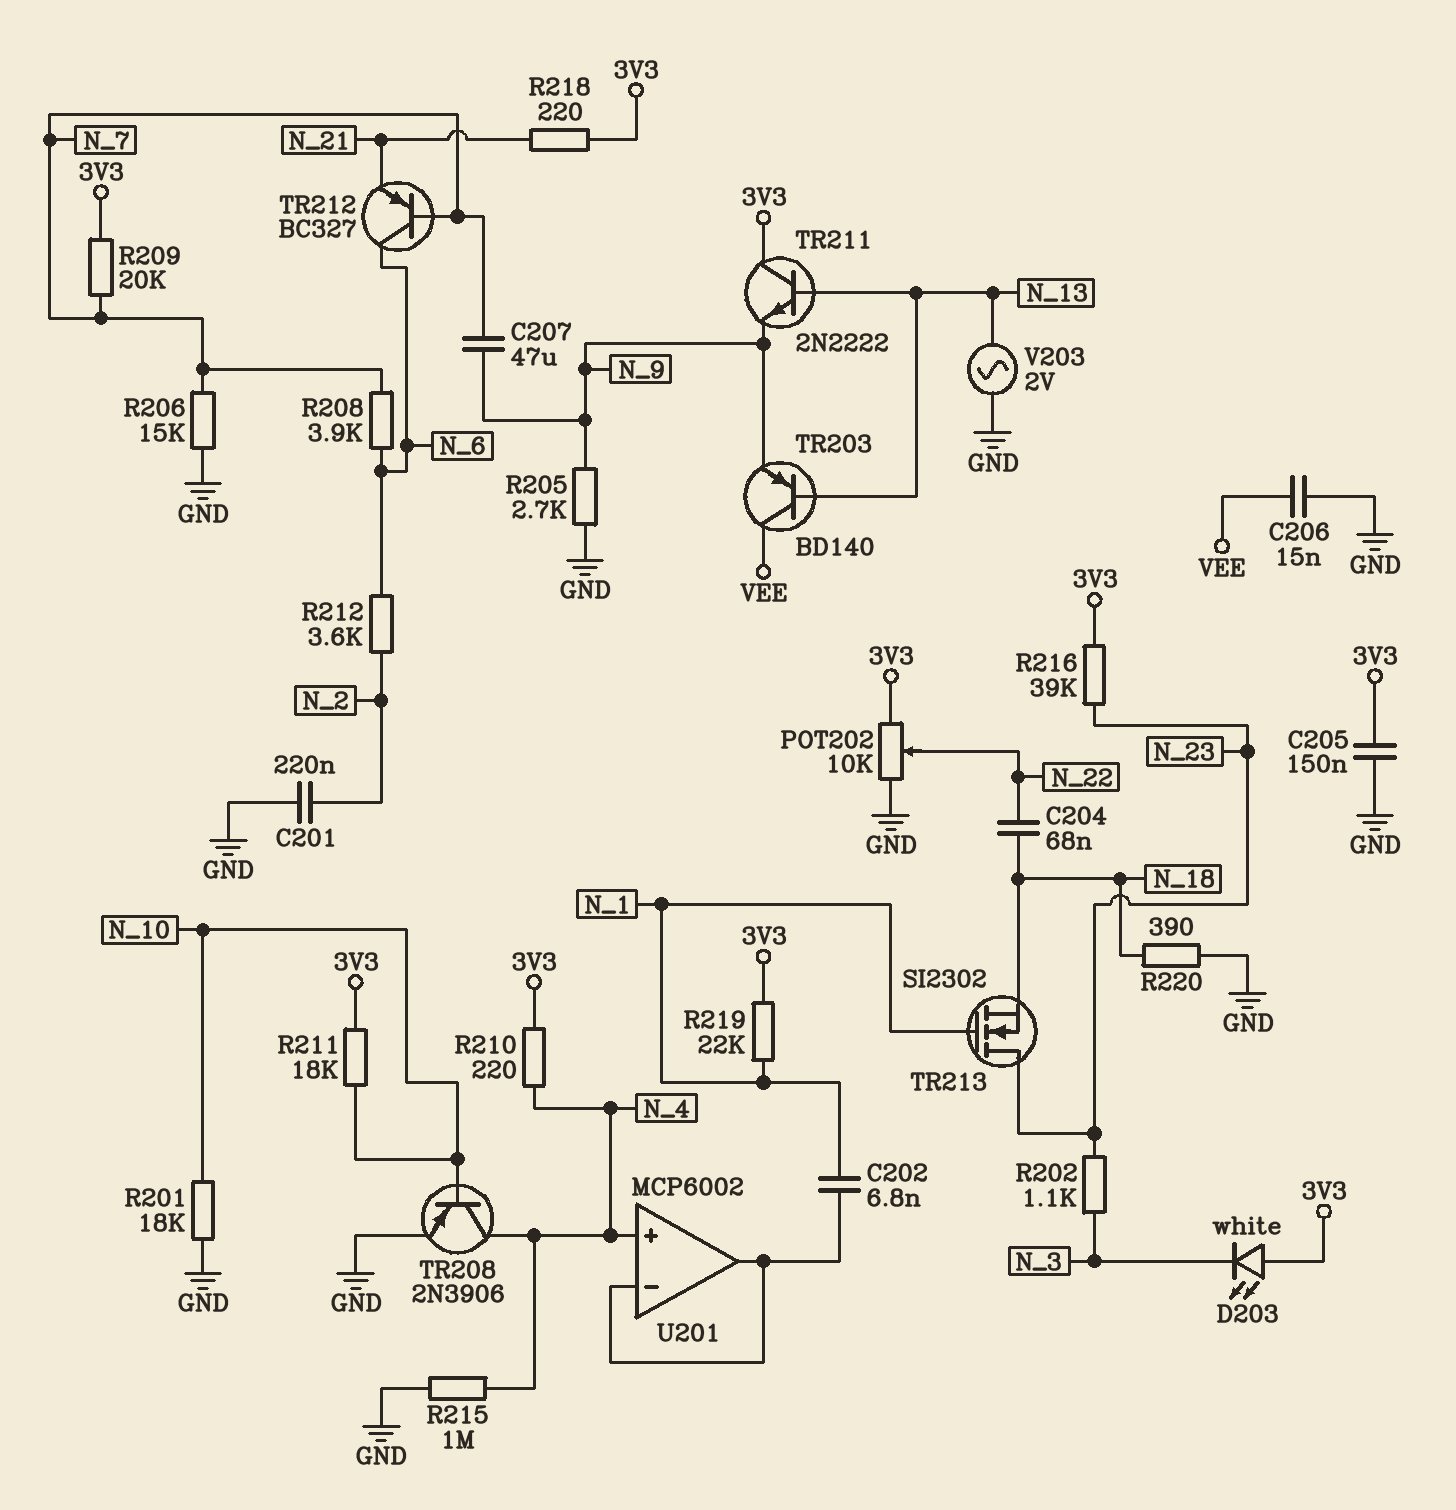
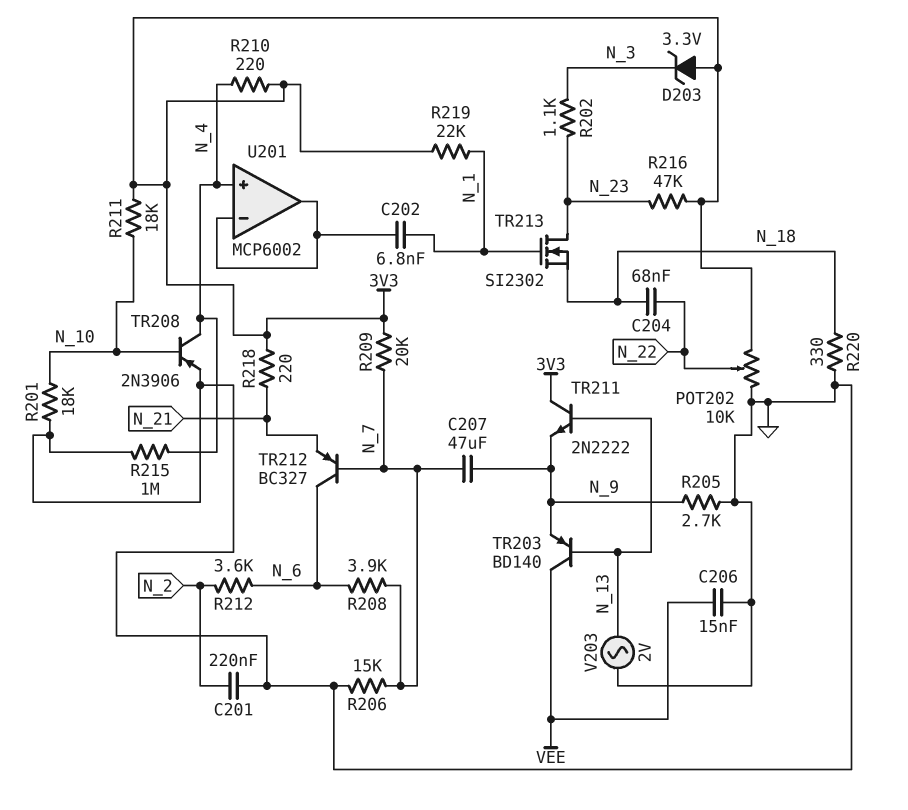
C205: 150nF (3V3, GND) -> none
D203: LED white (A 3V3, K N_3) -> zener 3.3V (A 3V3, K N_3)
R216: 39k (3V3, N_23) -> 47k (3V3, N_23)
R220: 390 (GND, N_18) -> 330 (GND, N_18)

